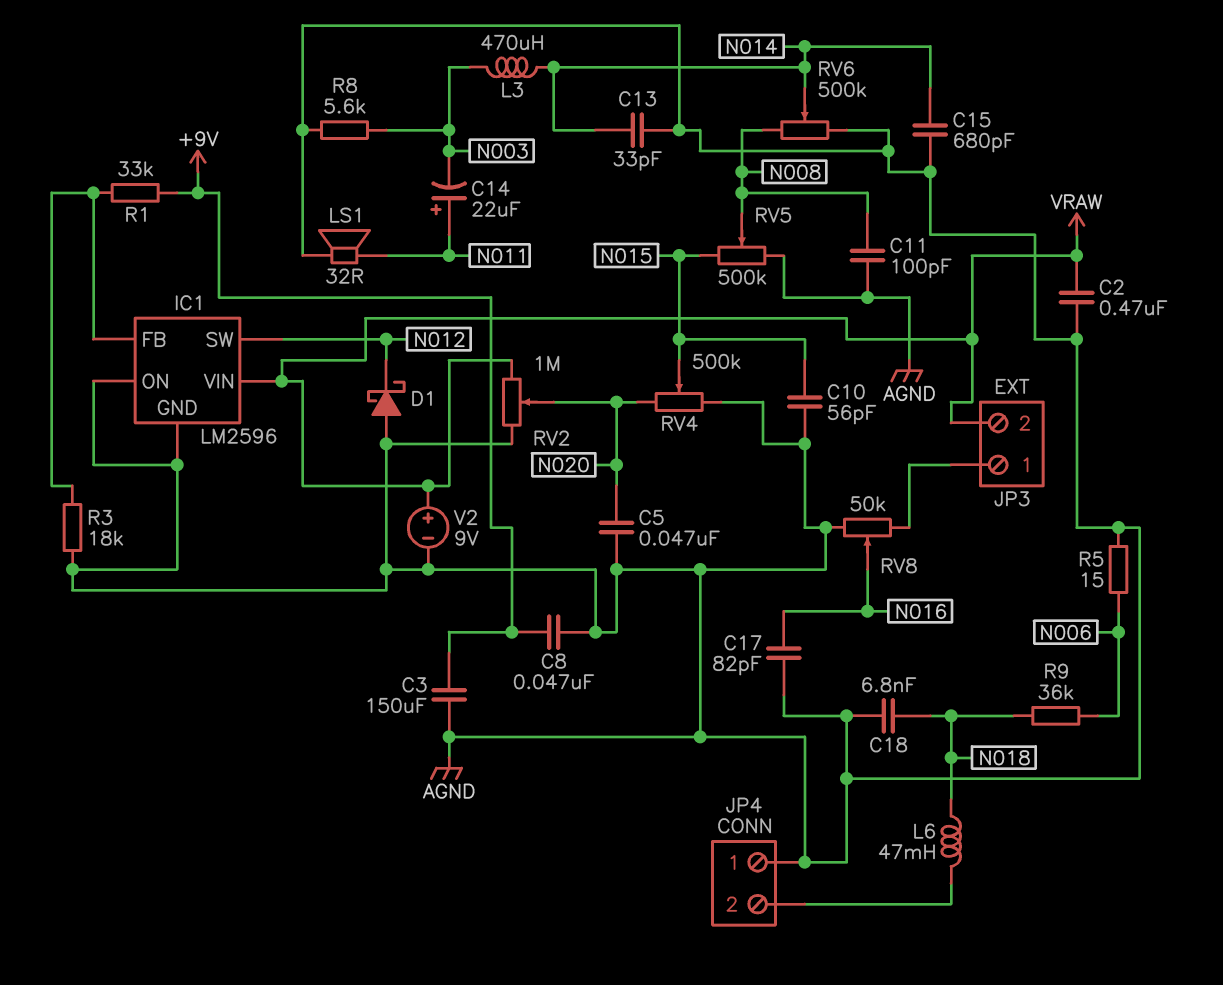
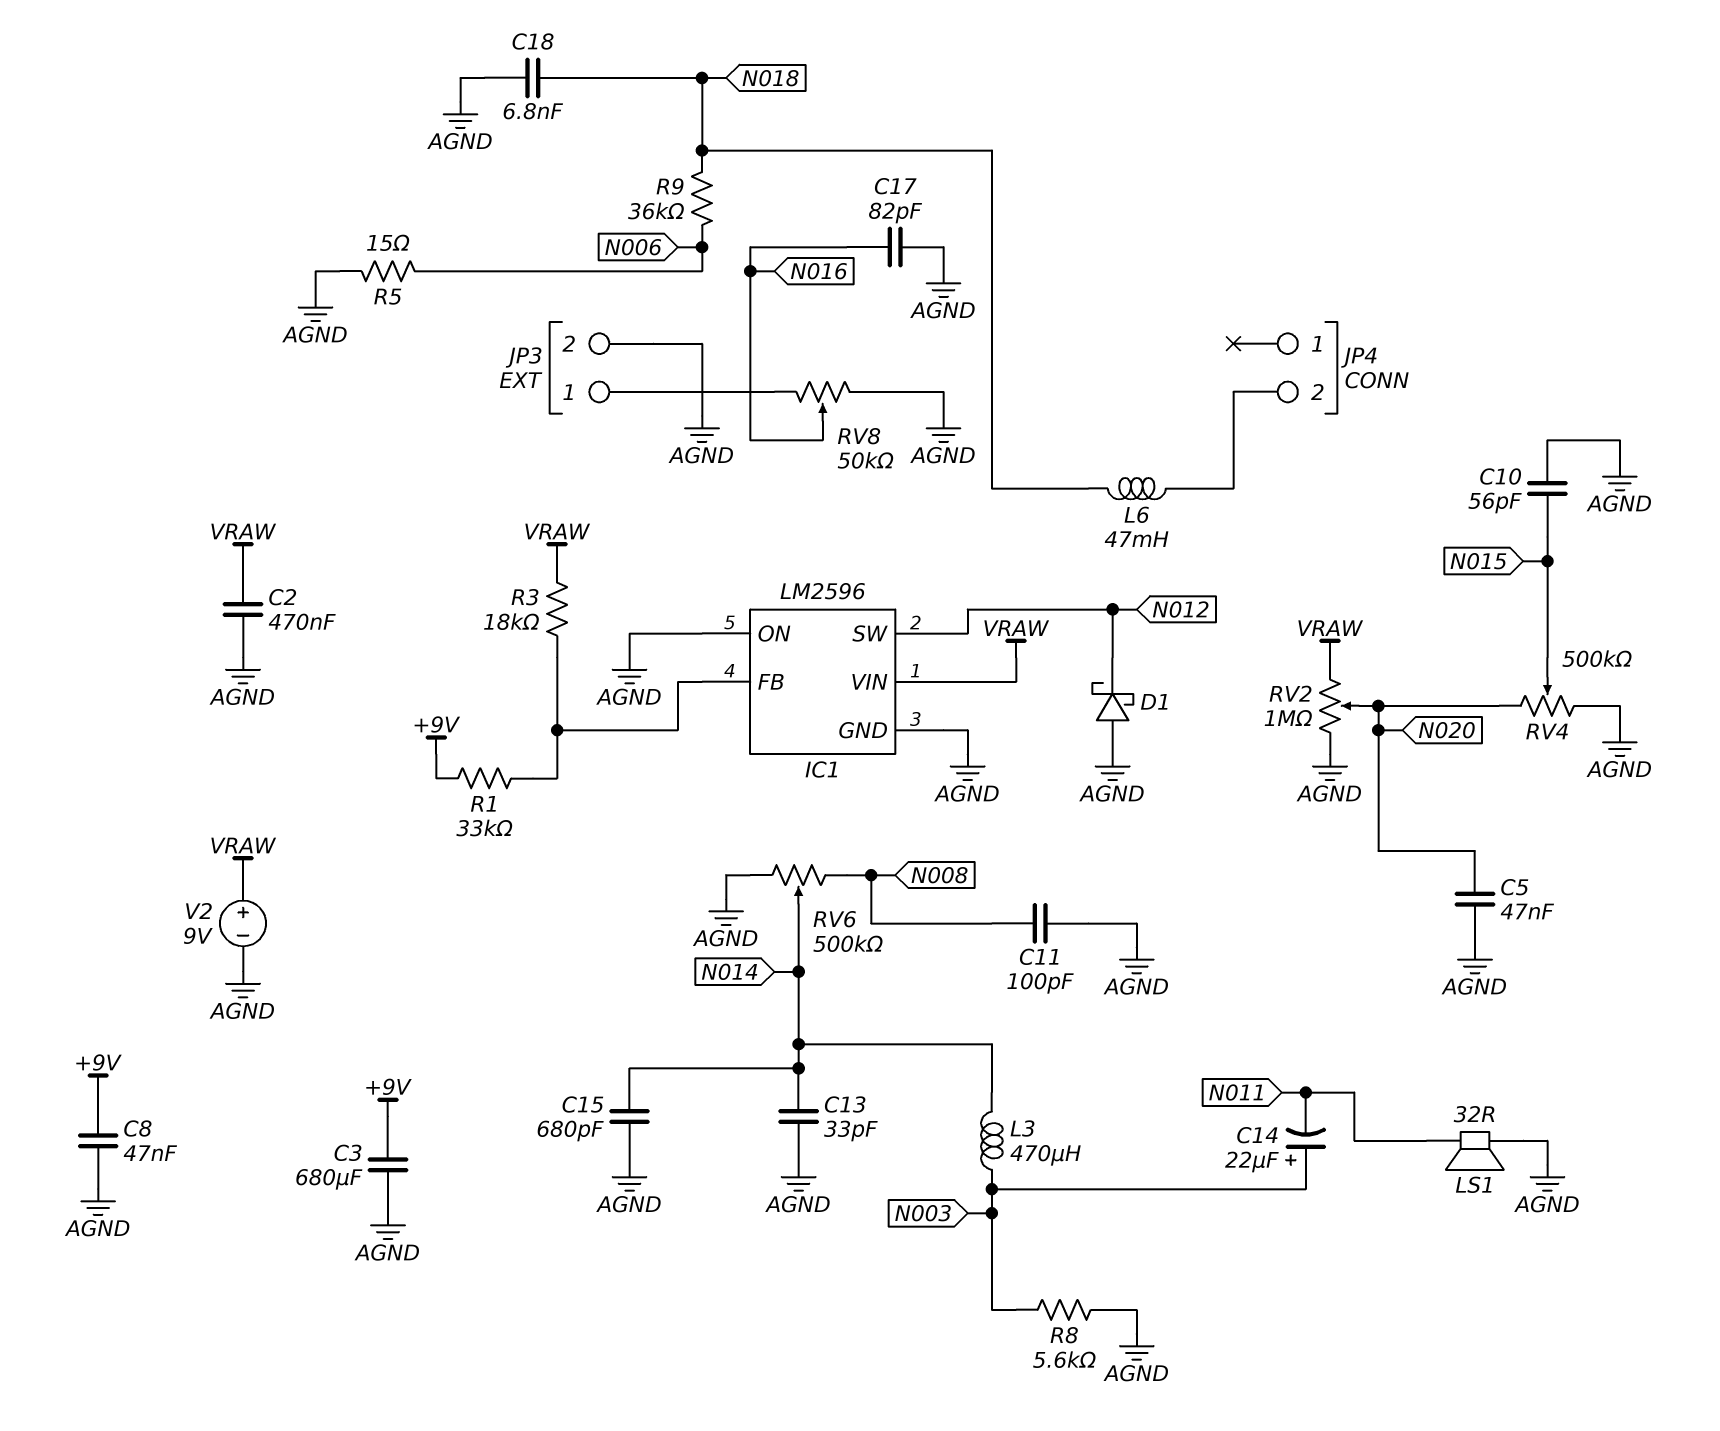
C3: 150uF (+9V, AGND) -> 680uF (+9V, AGND)
C14: 22uF (plus N011, minus N003) -> 22uF (plus N003, minus N011)
JP3 pin 2: VRAW -> AGND
JP4 pin 1: AGND -> none
R3: 18k (AGND, IC1/FB) -> 18k (IC1/FB, VRAW)
RV5: 500k (AGND, N015, wiper N008) -> none

